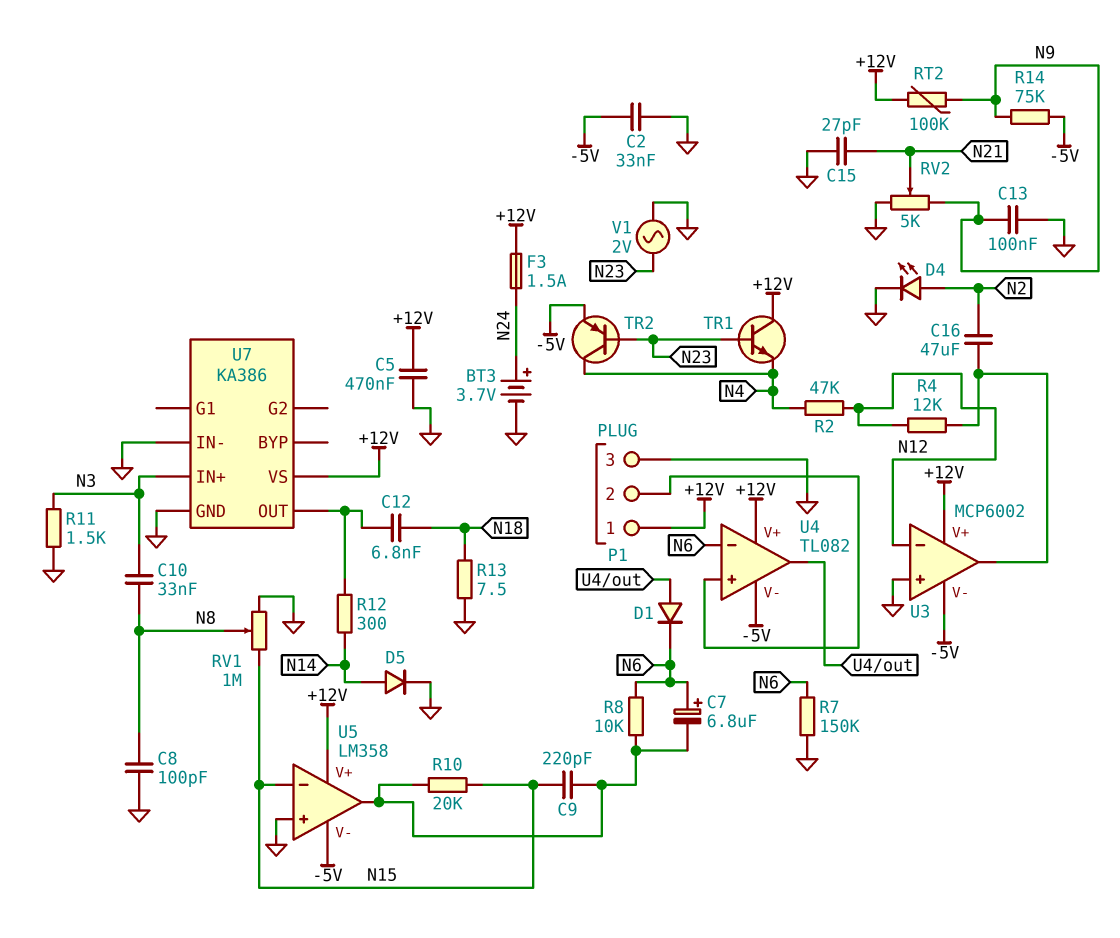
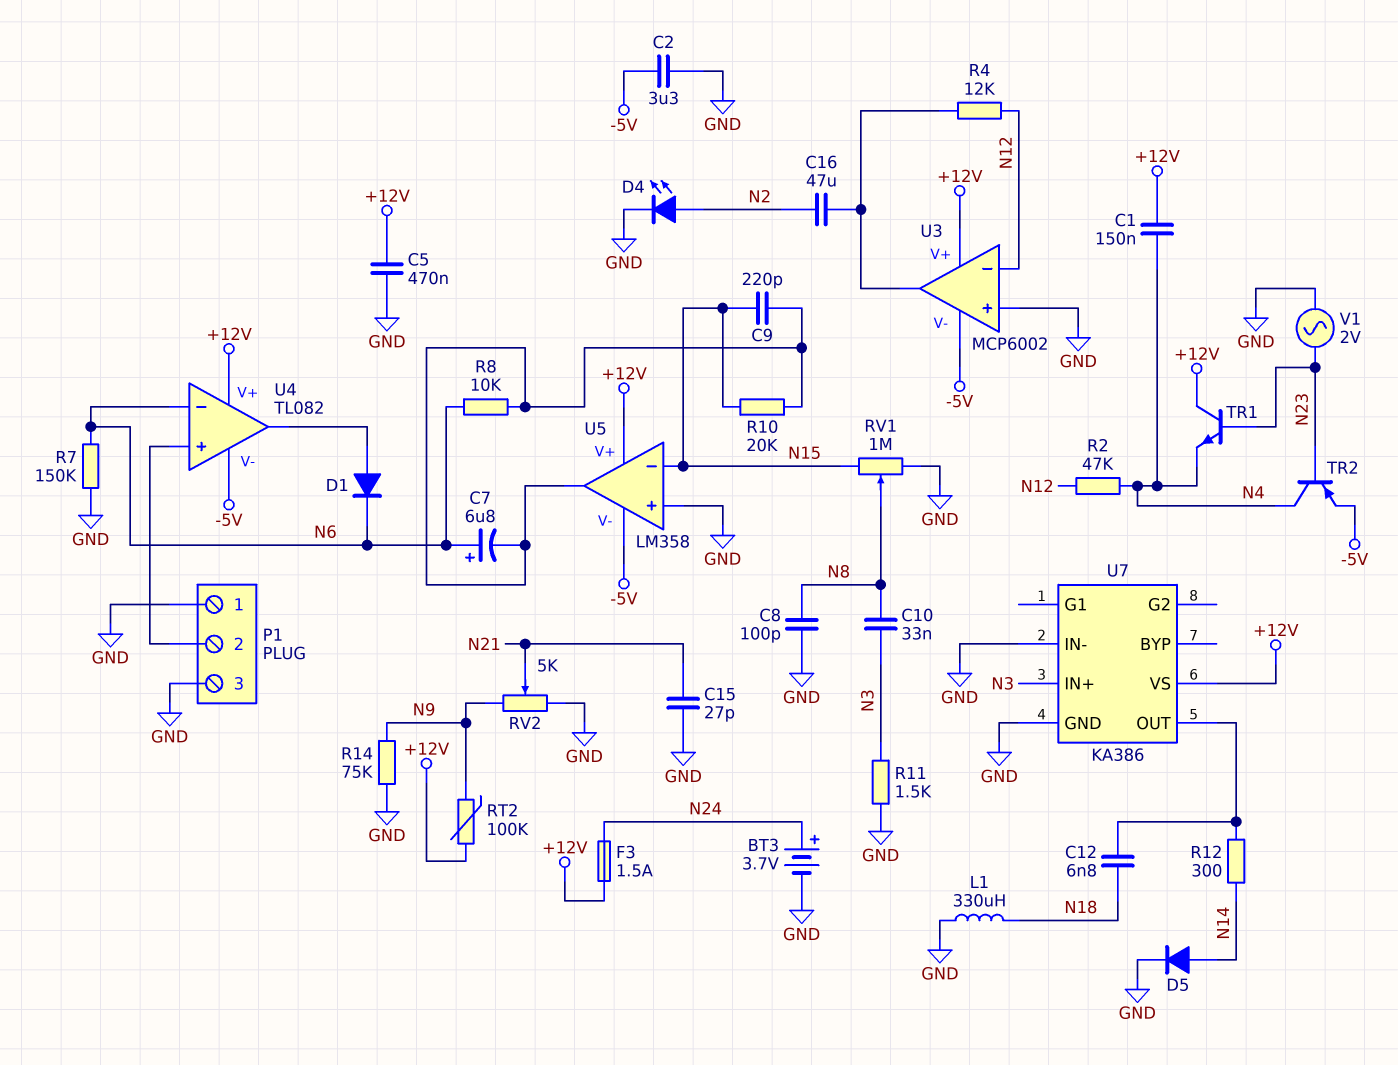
C1: none -> 150nF (+12V, N4)
C2: 33nF (-5V, GND) -> 3.3uF (-5V, GND)
C13: 100nF (GND, N9) -> none
L1: none -> 330uH (GND, N18)
P1 pin 1: +12V -> GND
R13: 7.5 (GND, N18) -> none
R14: 75k (-5V, N9) -> 75k (GND, N9)

